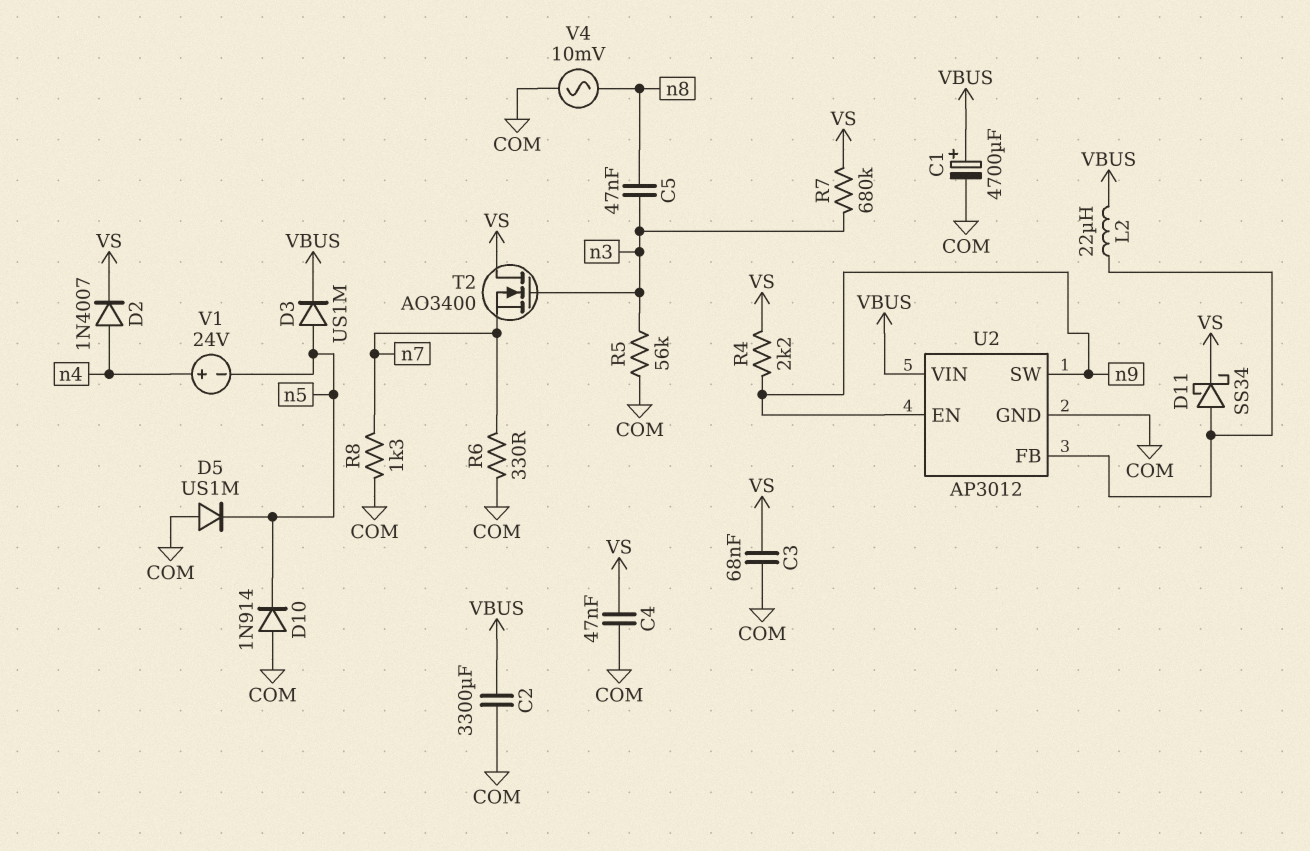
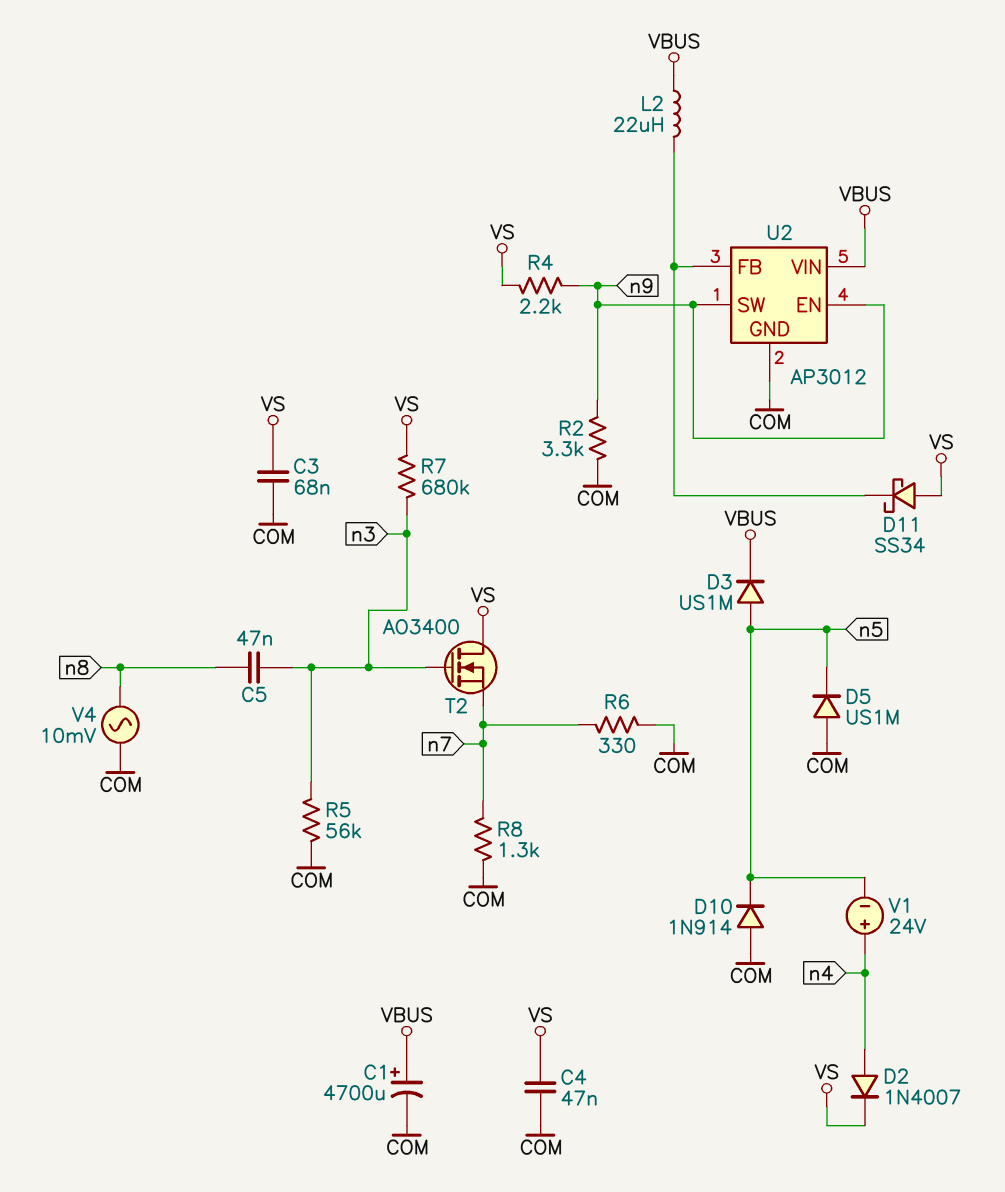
C2: 3300uF (COM, VBUS) -> none
D11: schottky SS34 (A U2/FB, K VS) -> schottky SS34 (A VS, K U2/FB)
R2: none -> 3.3k (COM, n9)

